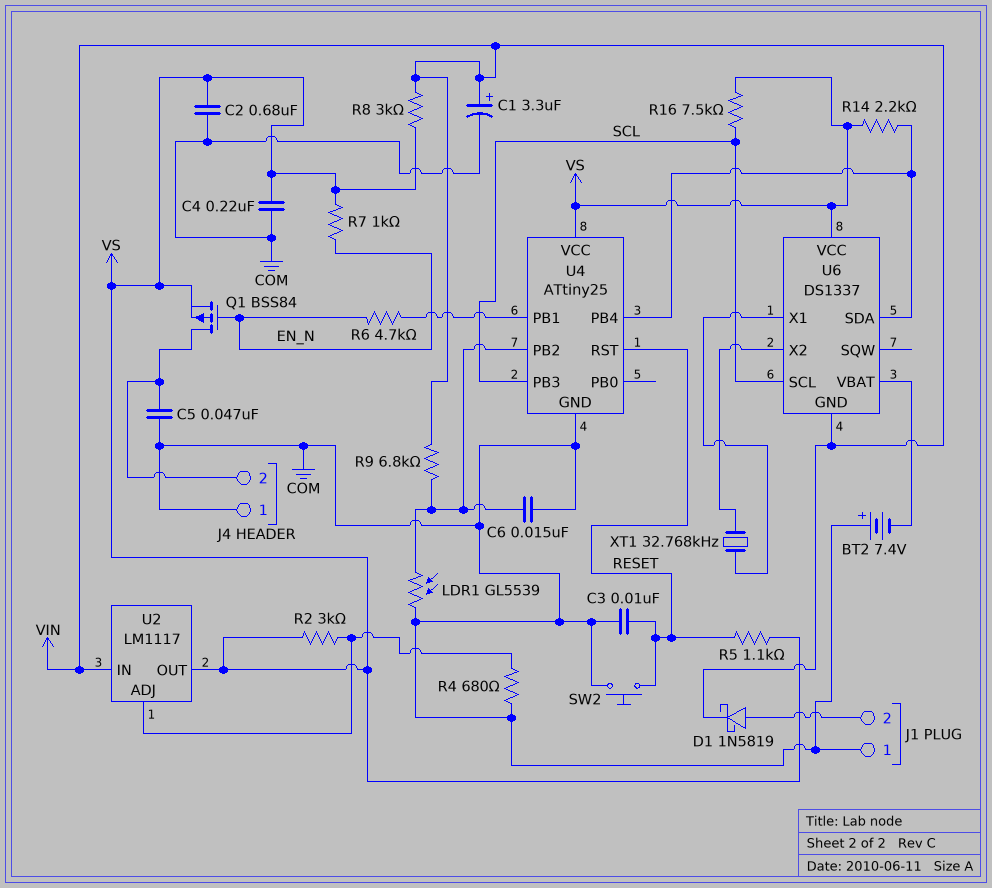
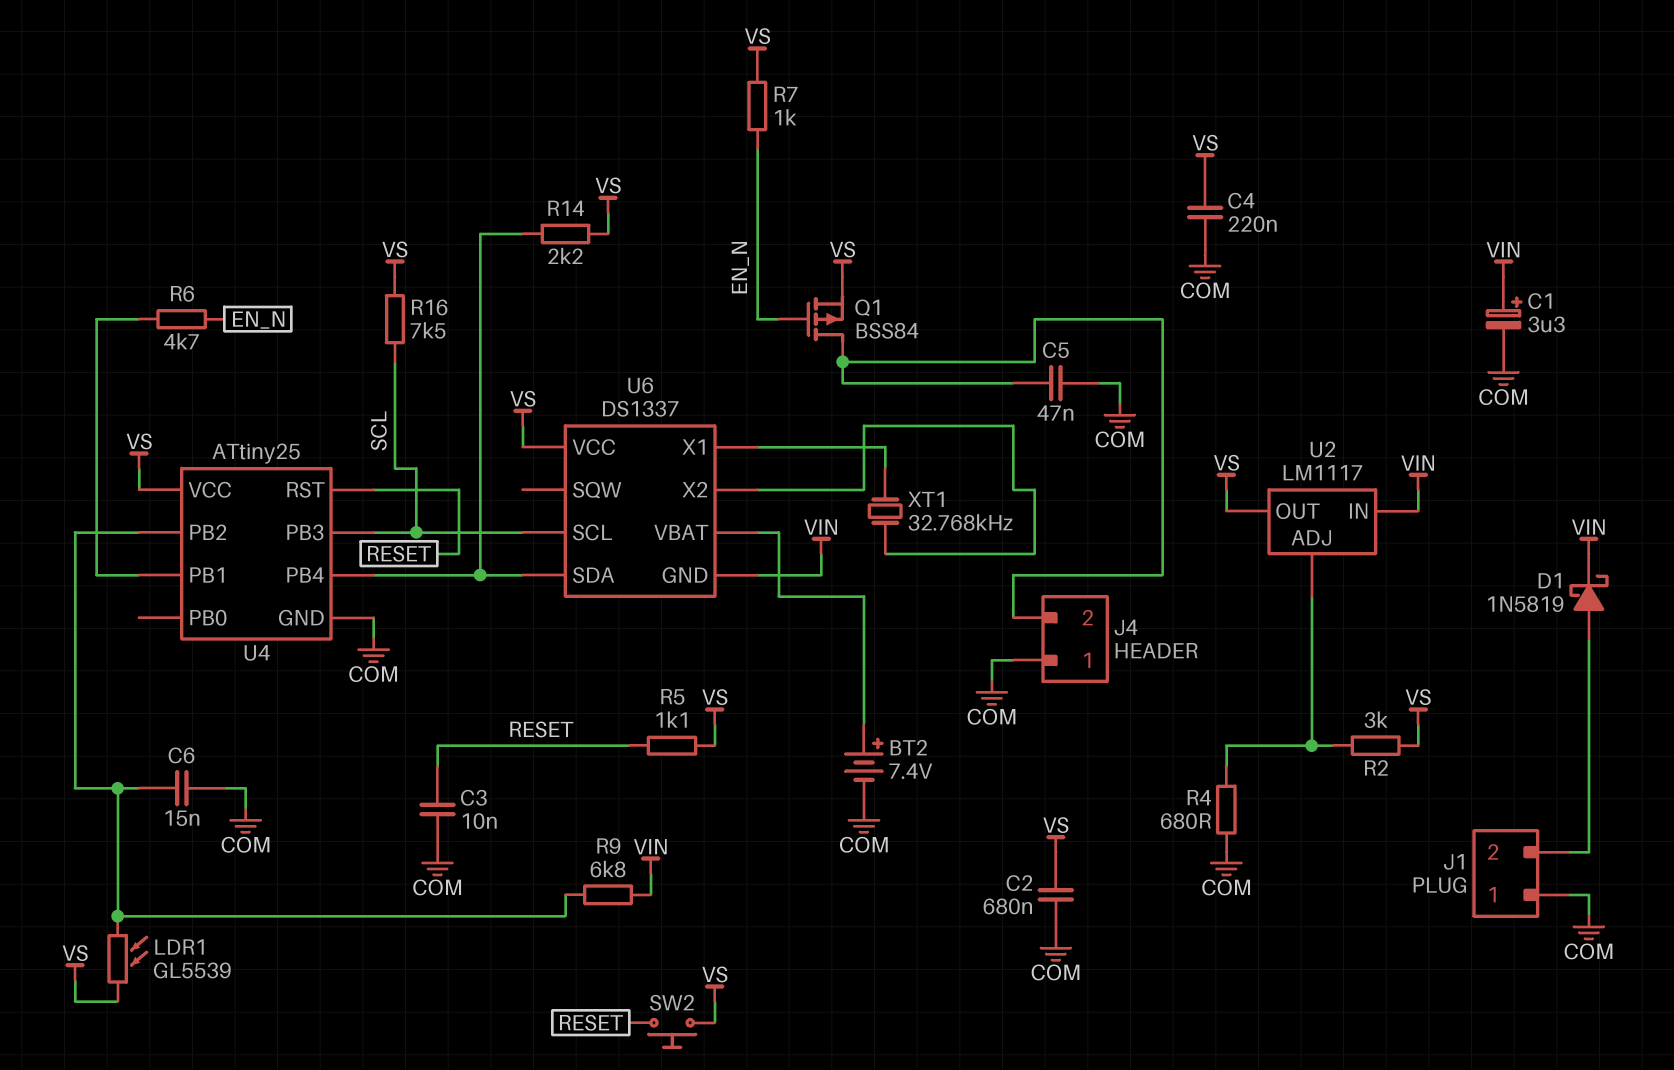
BT2: 7.4V (plus COM, minus U6/VBAT) -> 7.4V (plus U6/VBAT, minus COM)
LDR1: GL5539 (COM, U4/PB2) -> GL5539 (U4/PB2, VS)
R8: 3k (VIN, VS) -> none
SW2: button (COM, RESET) -> button (RESET, VS)

